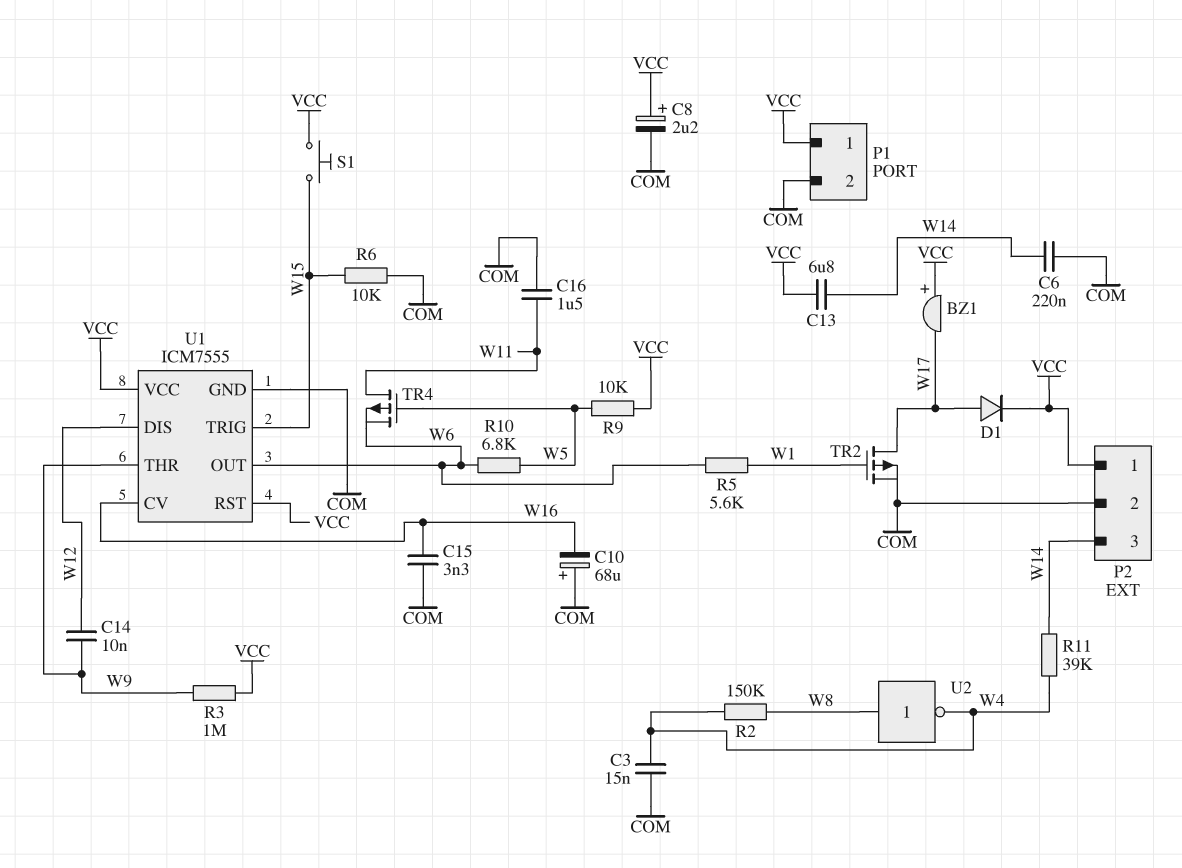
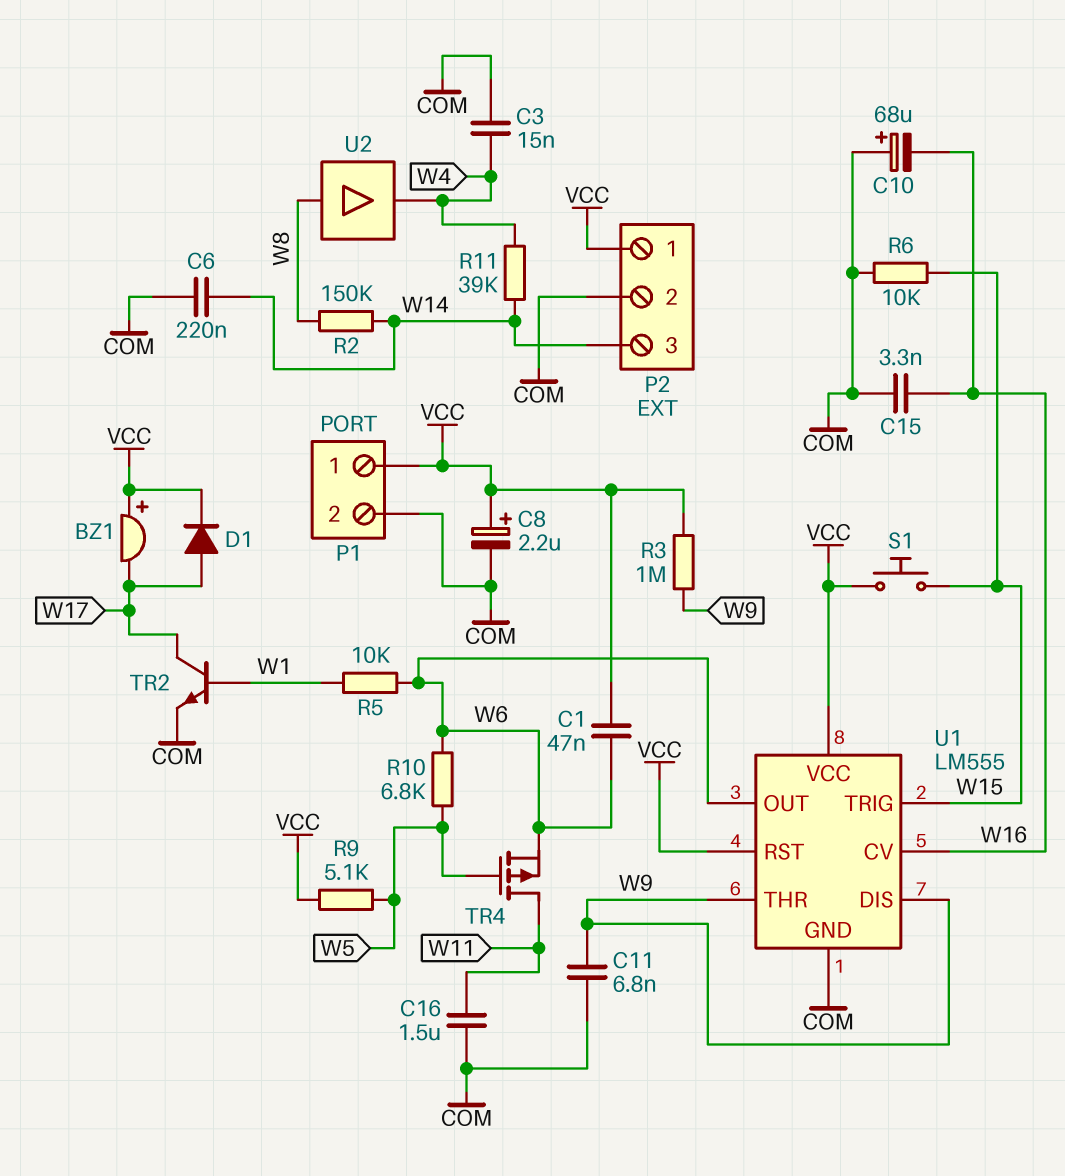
C1: none -> 47nF (VCC, W6)
C11: none -> 6.8nF (COM, W9)
C13: 6.8uF (VCC, W14) -> none
C14: 10nF (W9, W12) -> none
R2: 150k (W4, W8) -> 150k (W8, W14)
R5: 5.6k (W1, W6) -> 10k (W1, W6)
R9: 10k (VCC, W5) -> 5.1k (VCC, W5)
TR2: PMOS (G W1, D W17, S COM) -> NPN (B W1, C W17, E COM)
U1: ICM7555 -> LM555
U1 pin DIS: W12 -> W9
U2: NOT (in W8, out W4) -> buffer (in W8, out W4)

